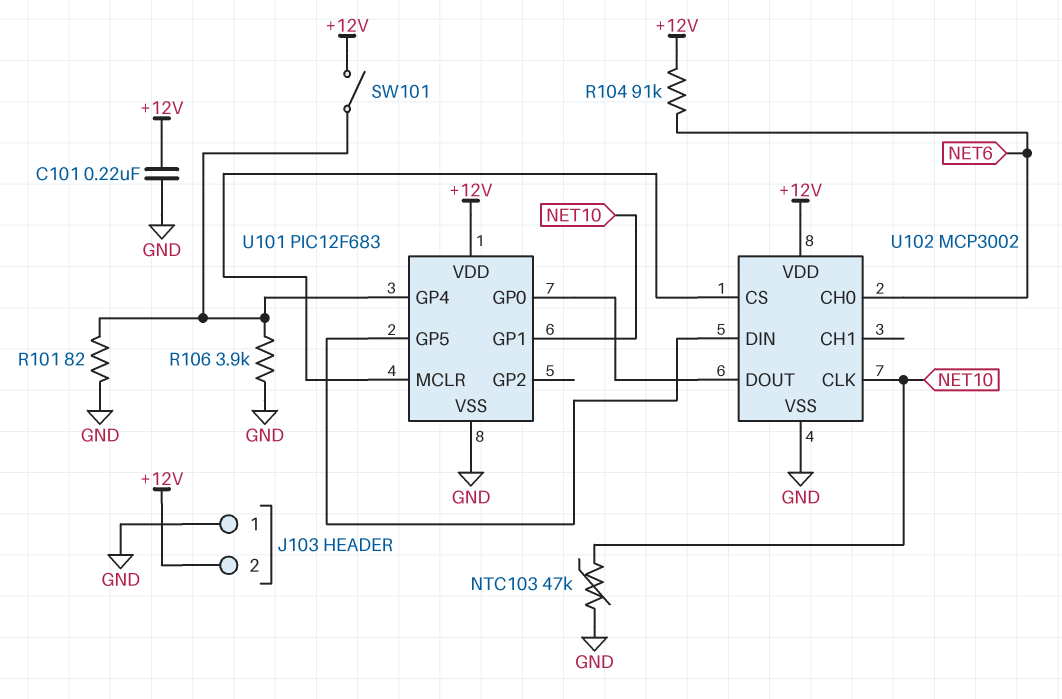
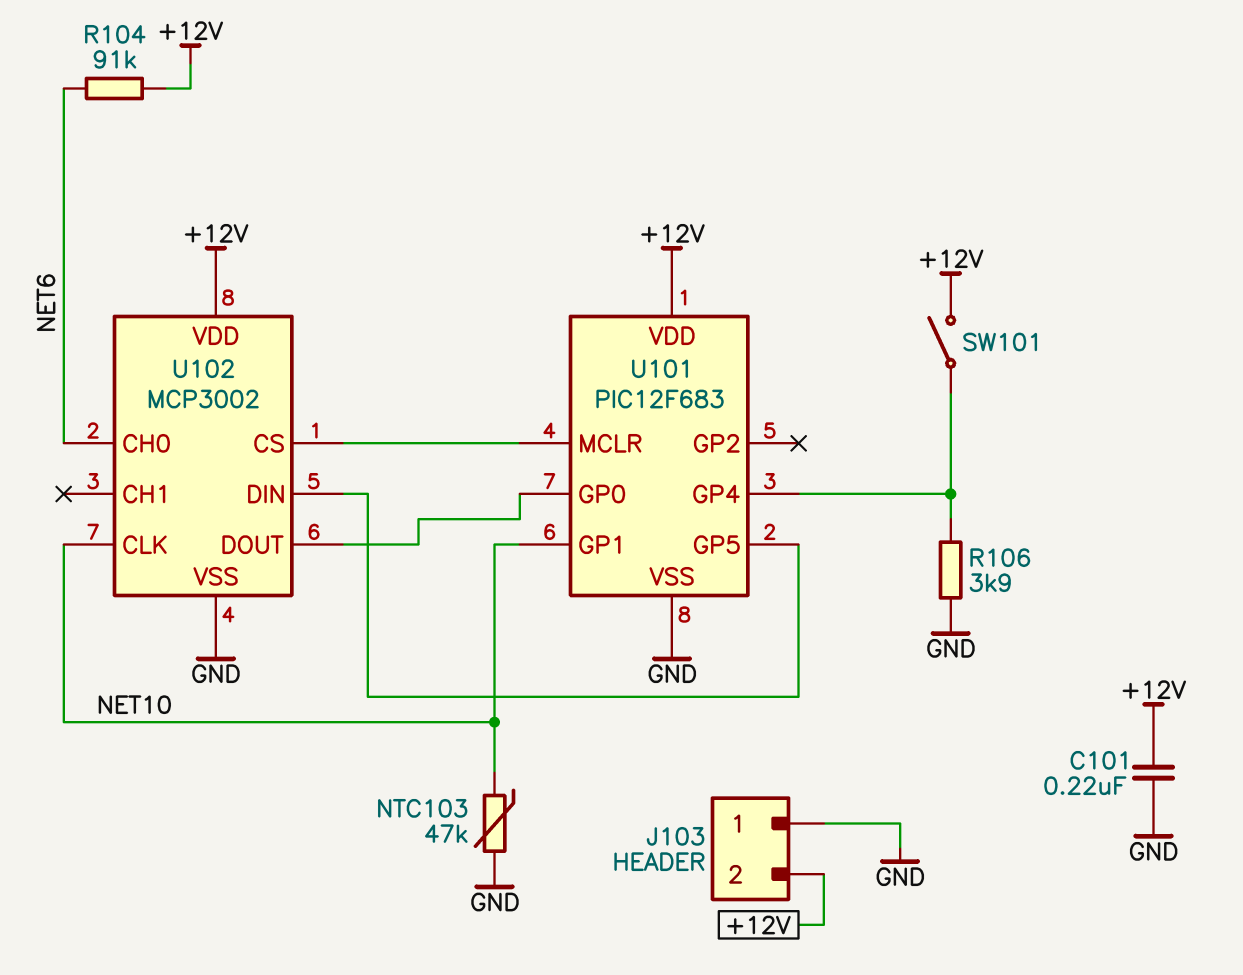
R101: 82 (GND, U101/GP4) -> none

